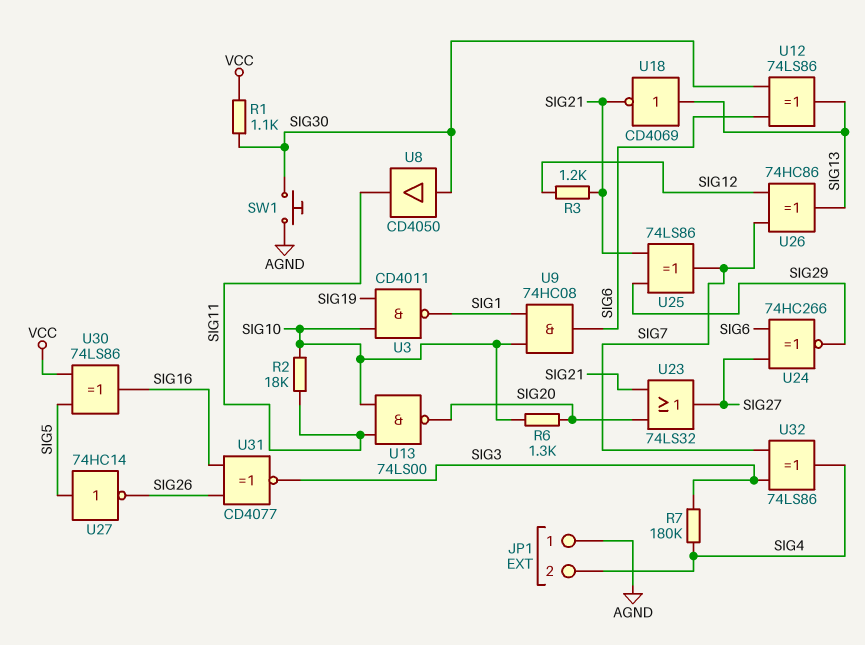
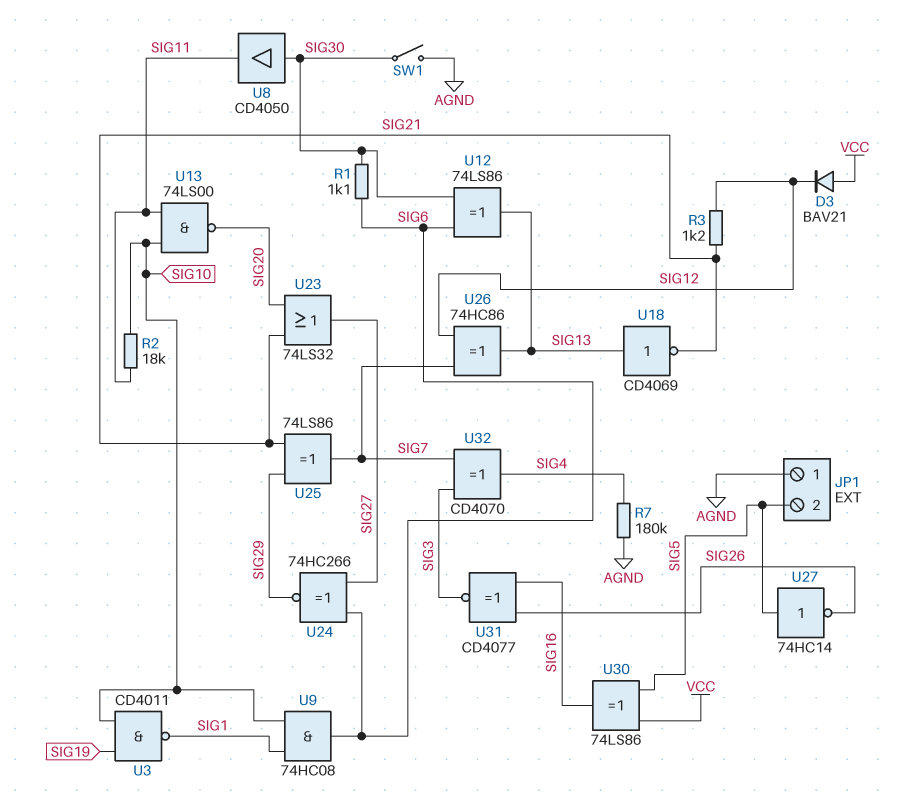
D3: none -> diode BAV21 (A VCC, K SIG12)
JP1 pin 2: SIG4 -> SIG5
R1: 1.1k (SIG30, VCC) -> 1.1k (SIG6, SIG30)
R6: 1.3k (SIG10, SIG20) -> none
R7: 180k (SIG3, SIG4) -> 180k (AGND, SIG4)
SW1: button (AGND, SIG30) -> switch (AGND, SIG30)
U32: XOR 74LS86 (in SIG3, in SIG7, out SIG4) -> XOR CD4070 (in SIG3, in SIG7, out SIG4)

